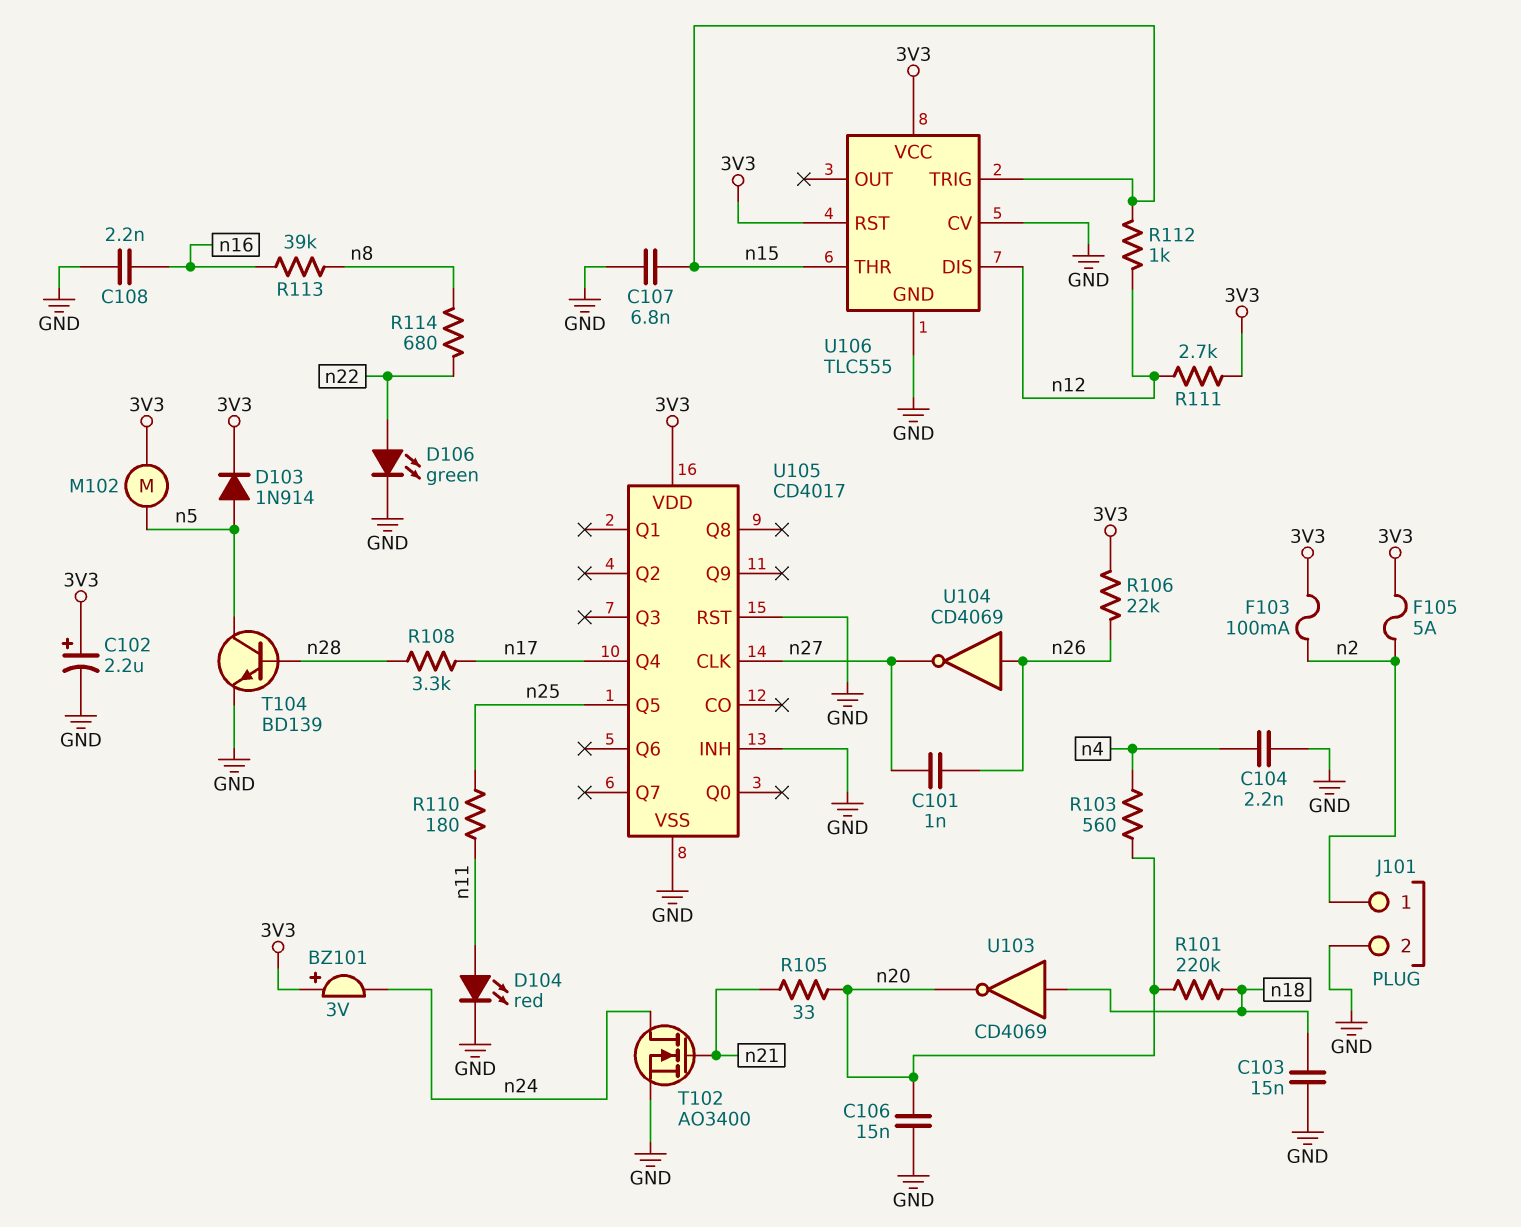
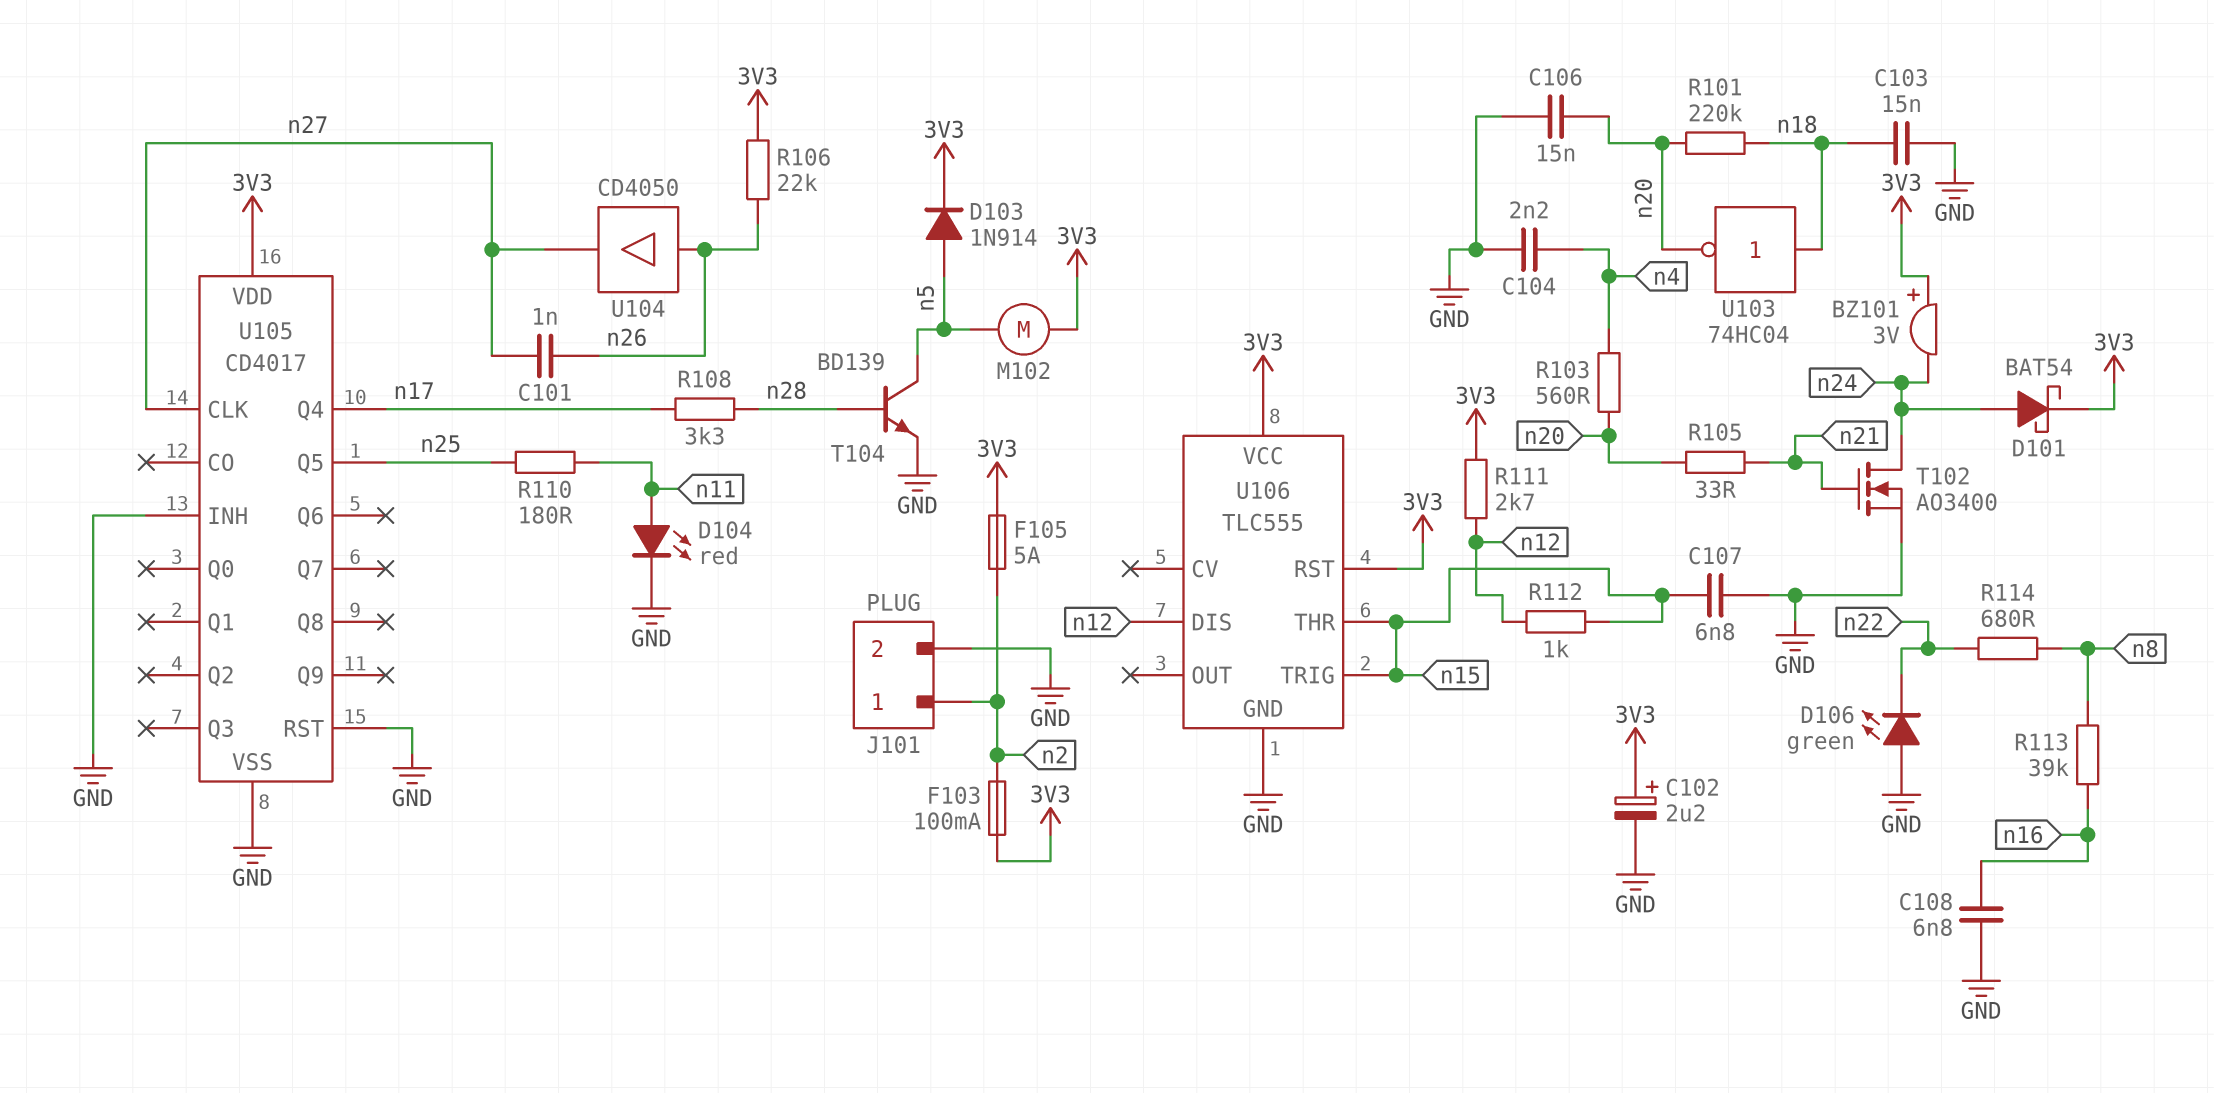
C108: 2.2nF (GND, n16) -> 6.8nF (GND, n16)
D101: none -> schottky BAT54 (A n24, K 3V3)
D106: LED green (A n22, K GND) -> LED green (A GND, K n22)
U103: NOT CD4069 (in n18, out n20) -> NOT 74HC04 (in n18, out n20)
U104: NOT CD4069 (in n26, out n27) -> buffer CD4050 (in n26, out n27)
U106 pin CV: GND -> none

